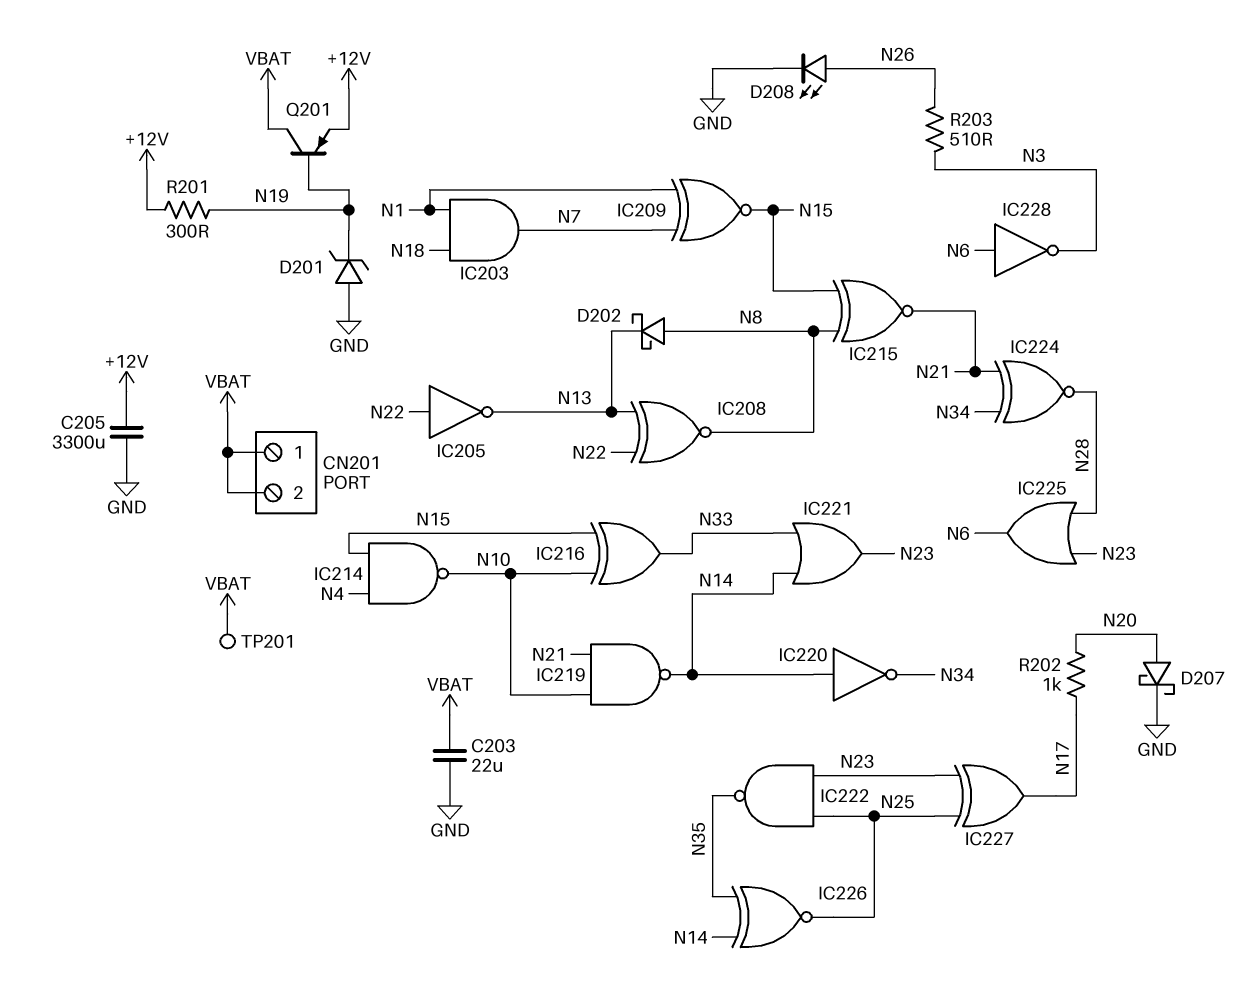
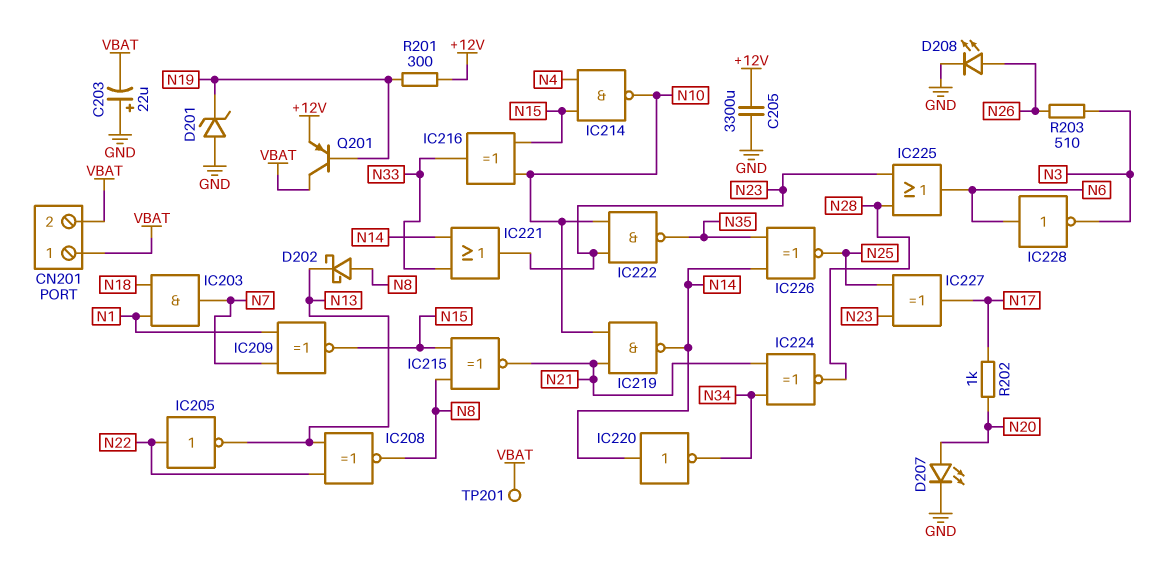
C203: 22uF (GND, VBAT) -> 22uF (plus GND, minus VBAT)
D207: schottky (A N20, K GND) -> LED (A N20, K GND)
IC222: NAND (in N23, in N25, out N35) -> NAND (in N10, in N23, out N35)

